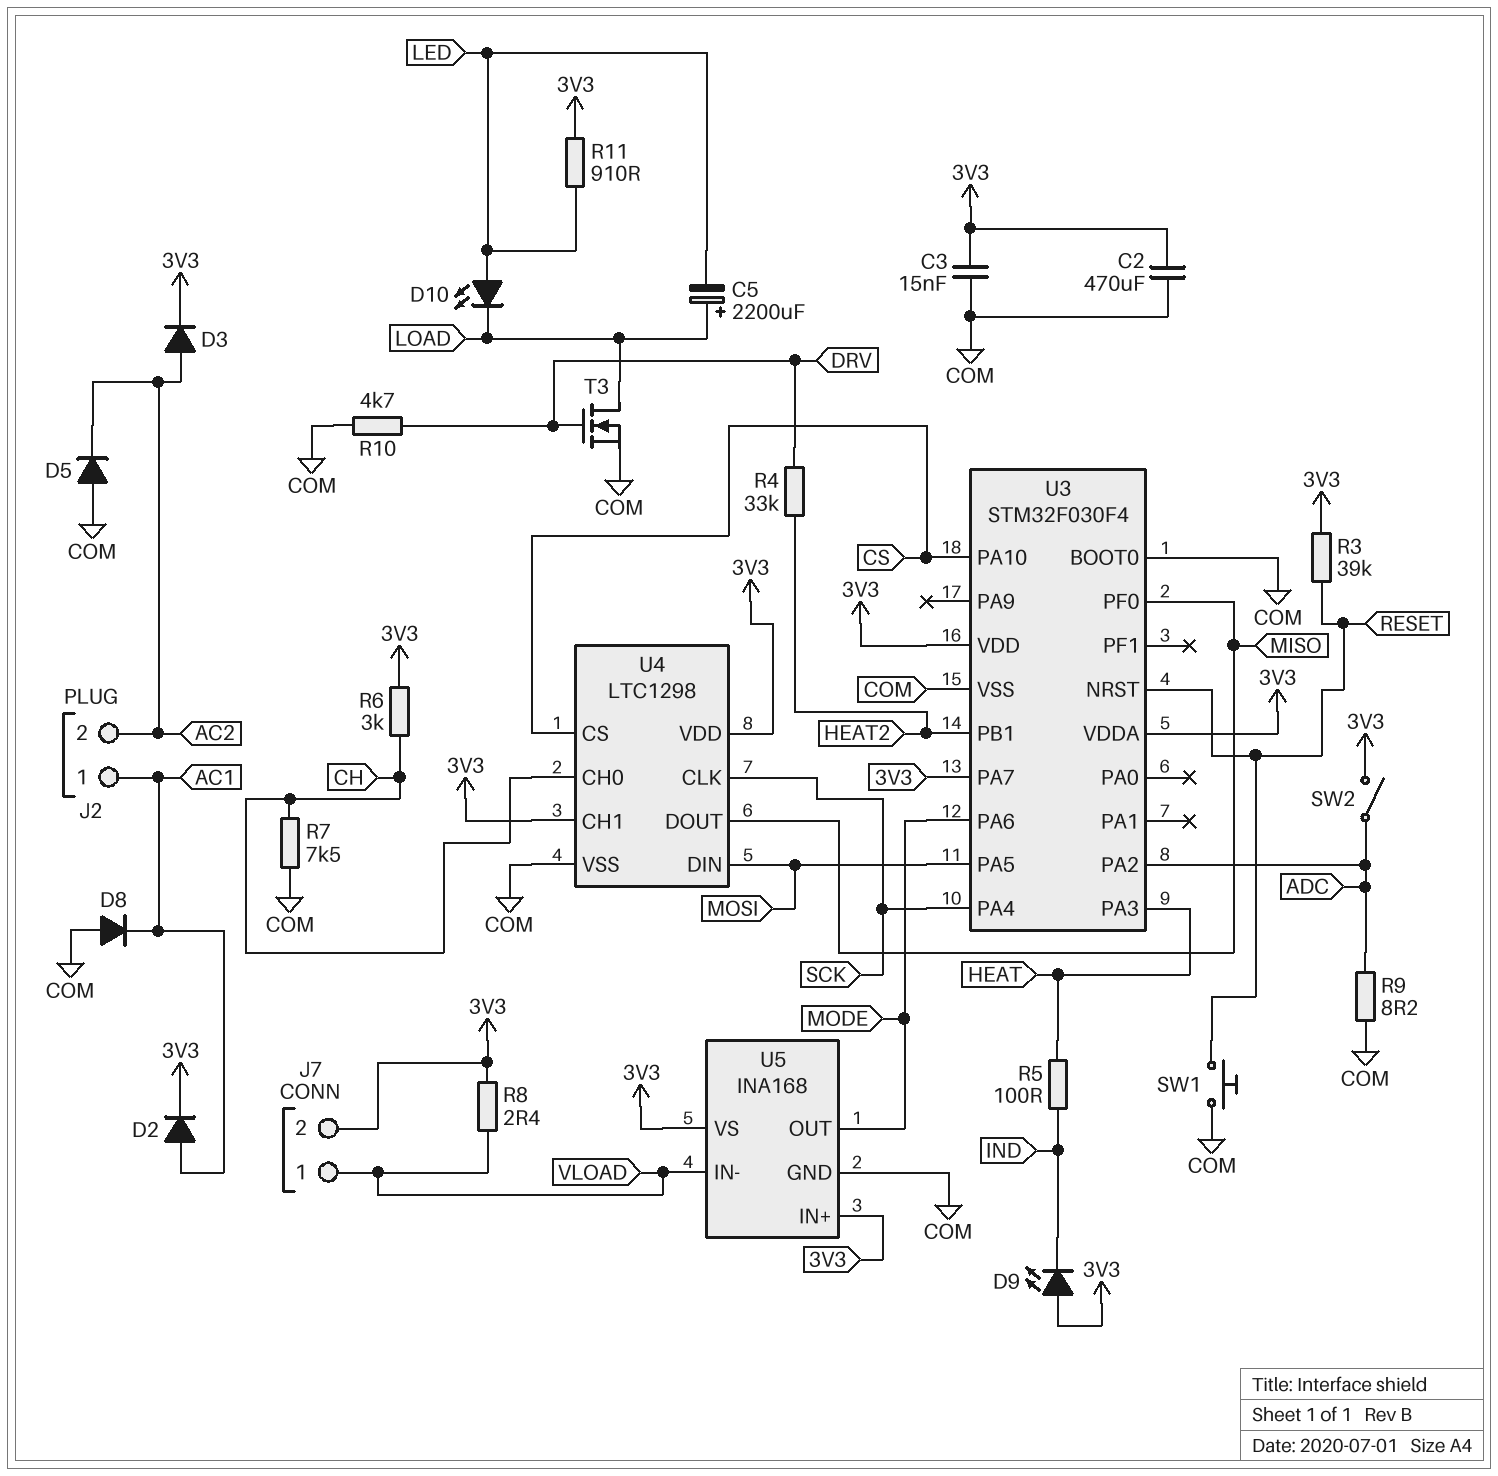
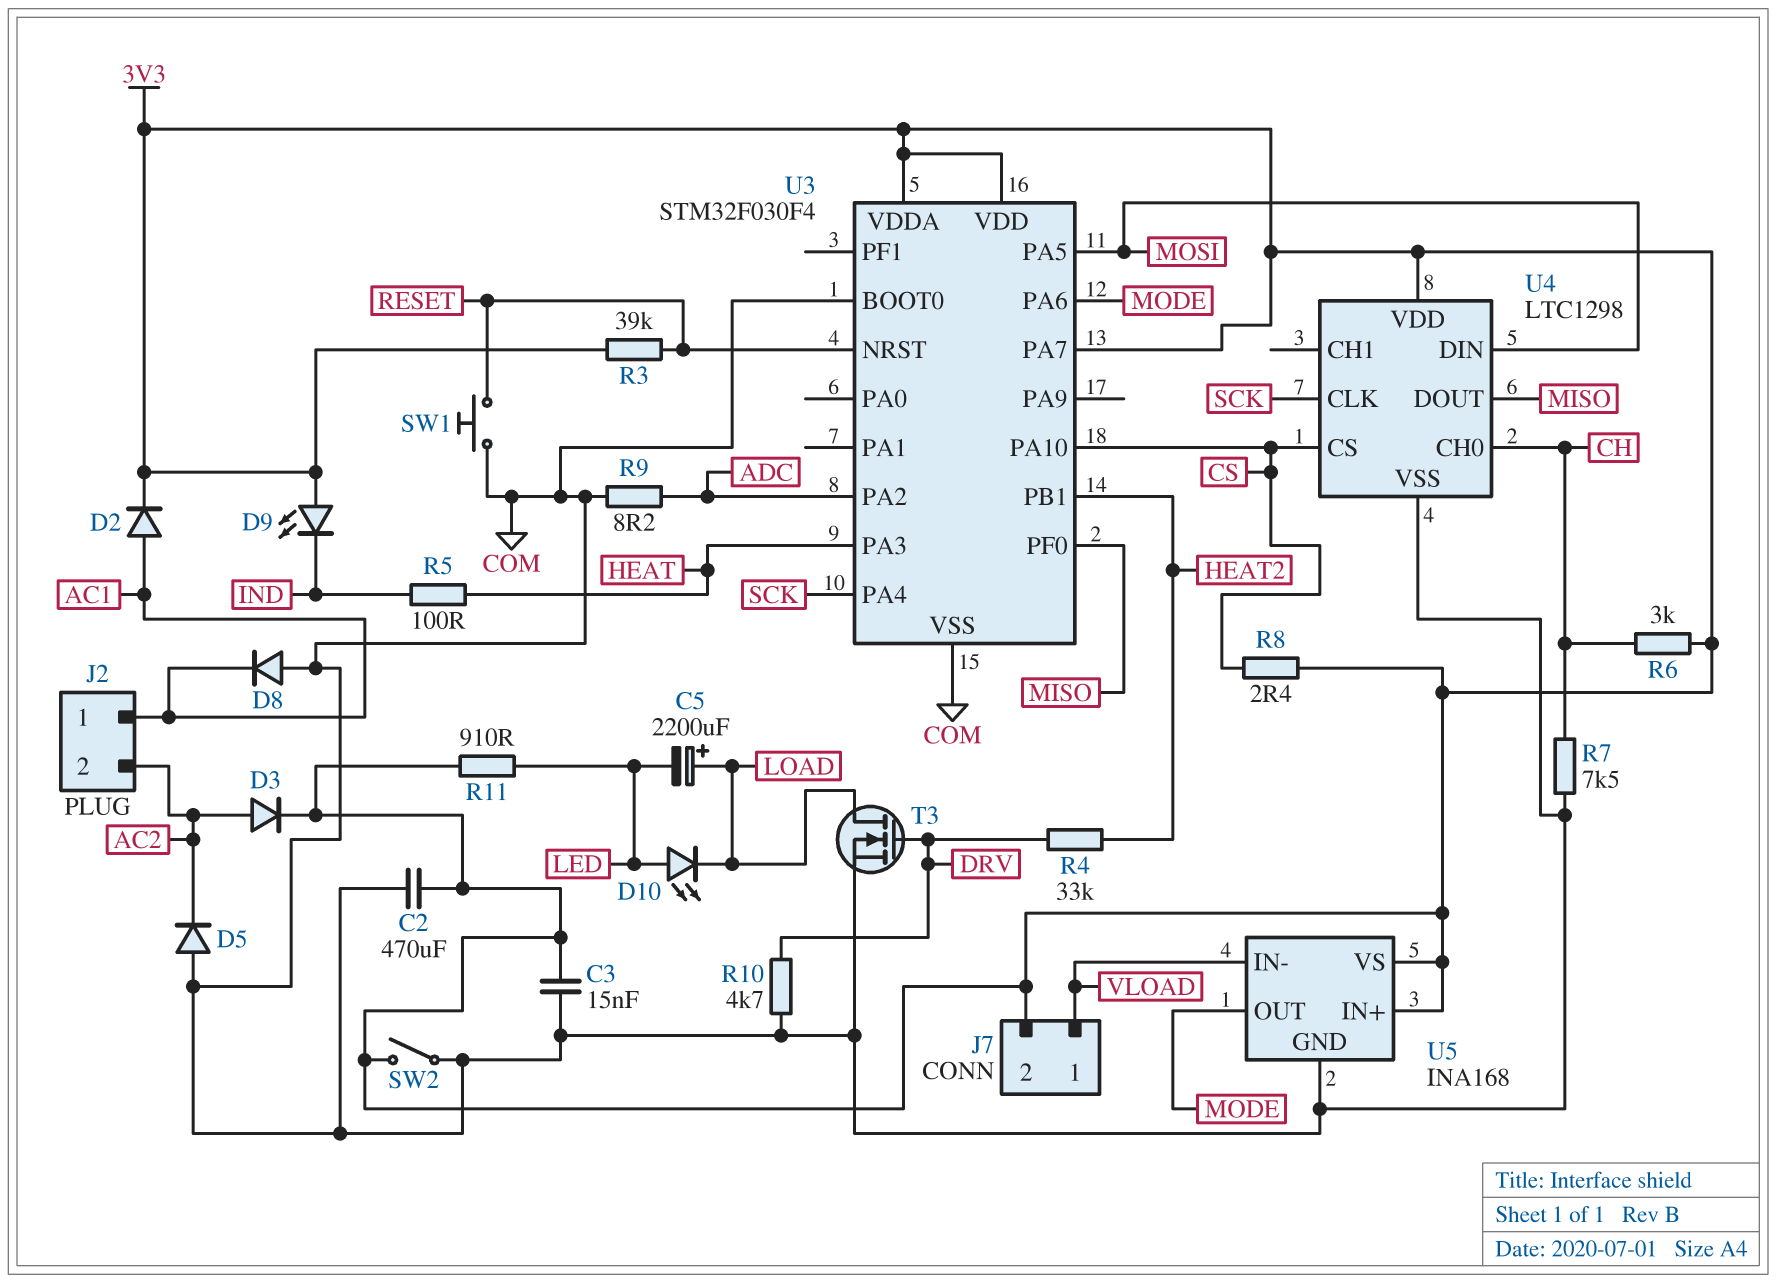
R8: 2.4 (3V3, VLOAD) -> 2.4 (3V3, CS)
SW2: switch (3V3, ADC) -> switch (3V3, COM)
U4 pin CH1: 3V3 -> none

